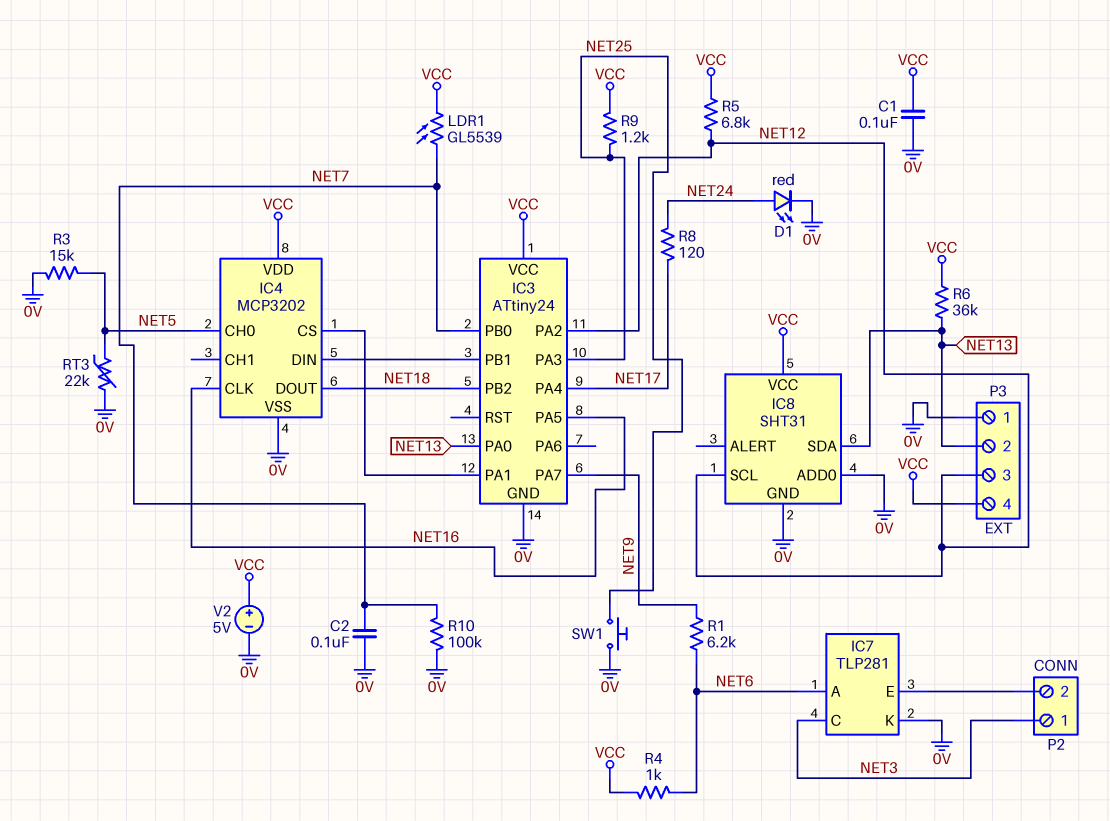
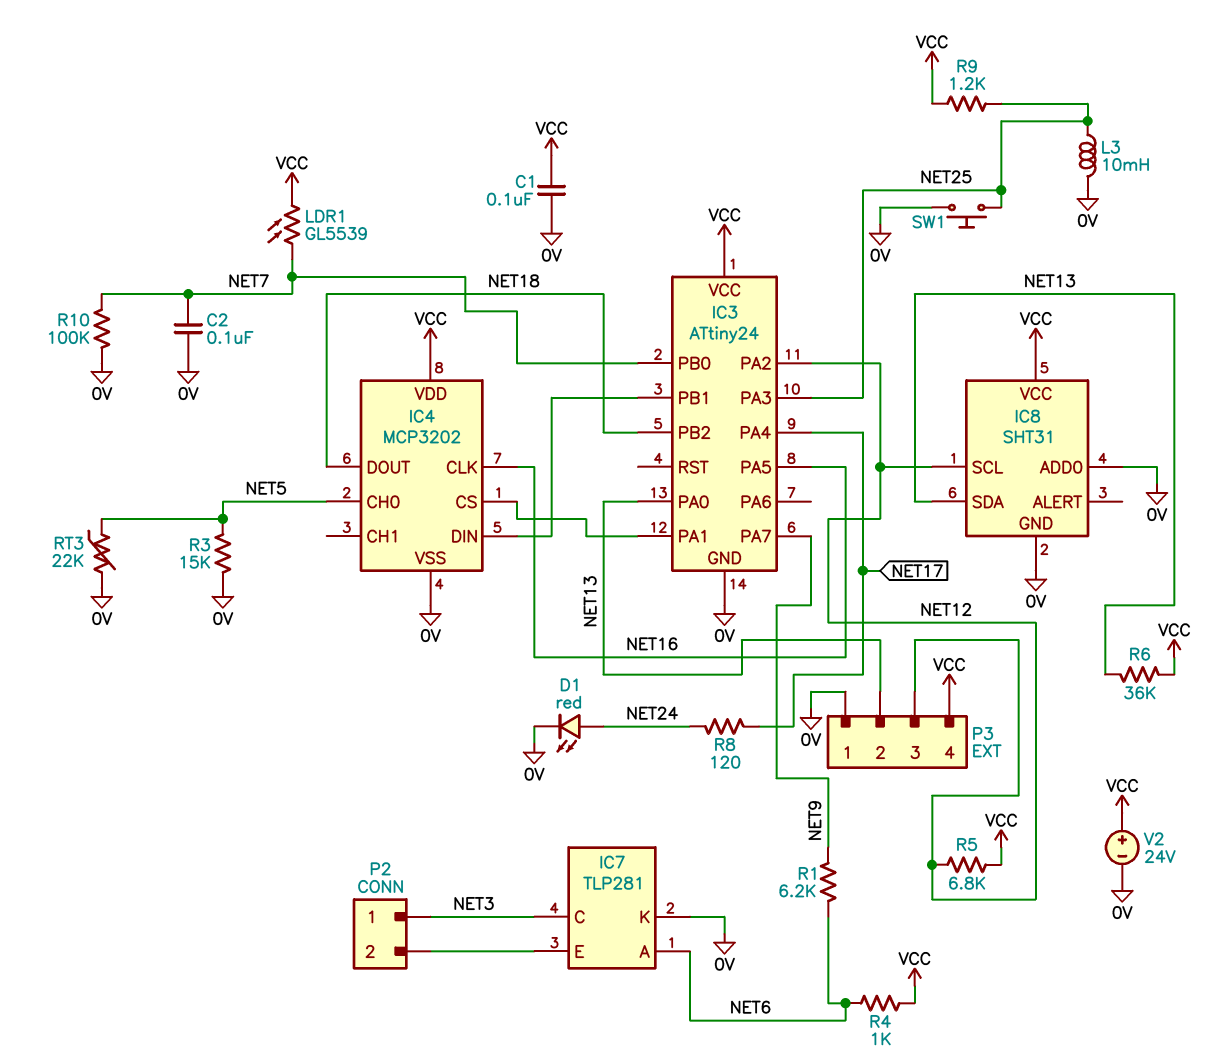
L3: none -> 10mH (0V, NET25)
V2: 5V (plus VCC, minus 0V) -> 24V (plus VCC, minus 0V)

